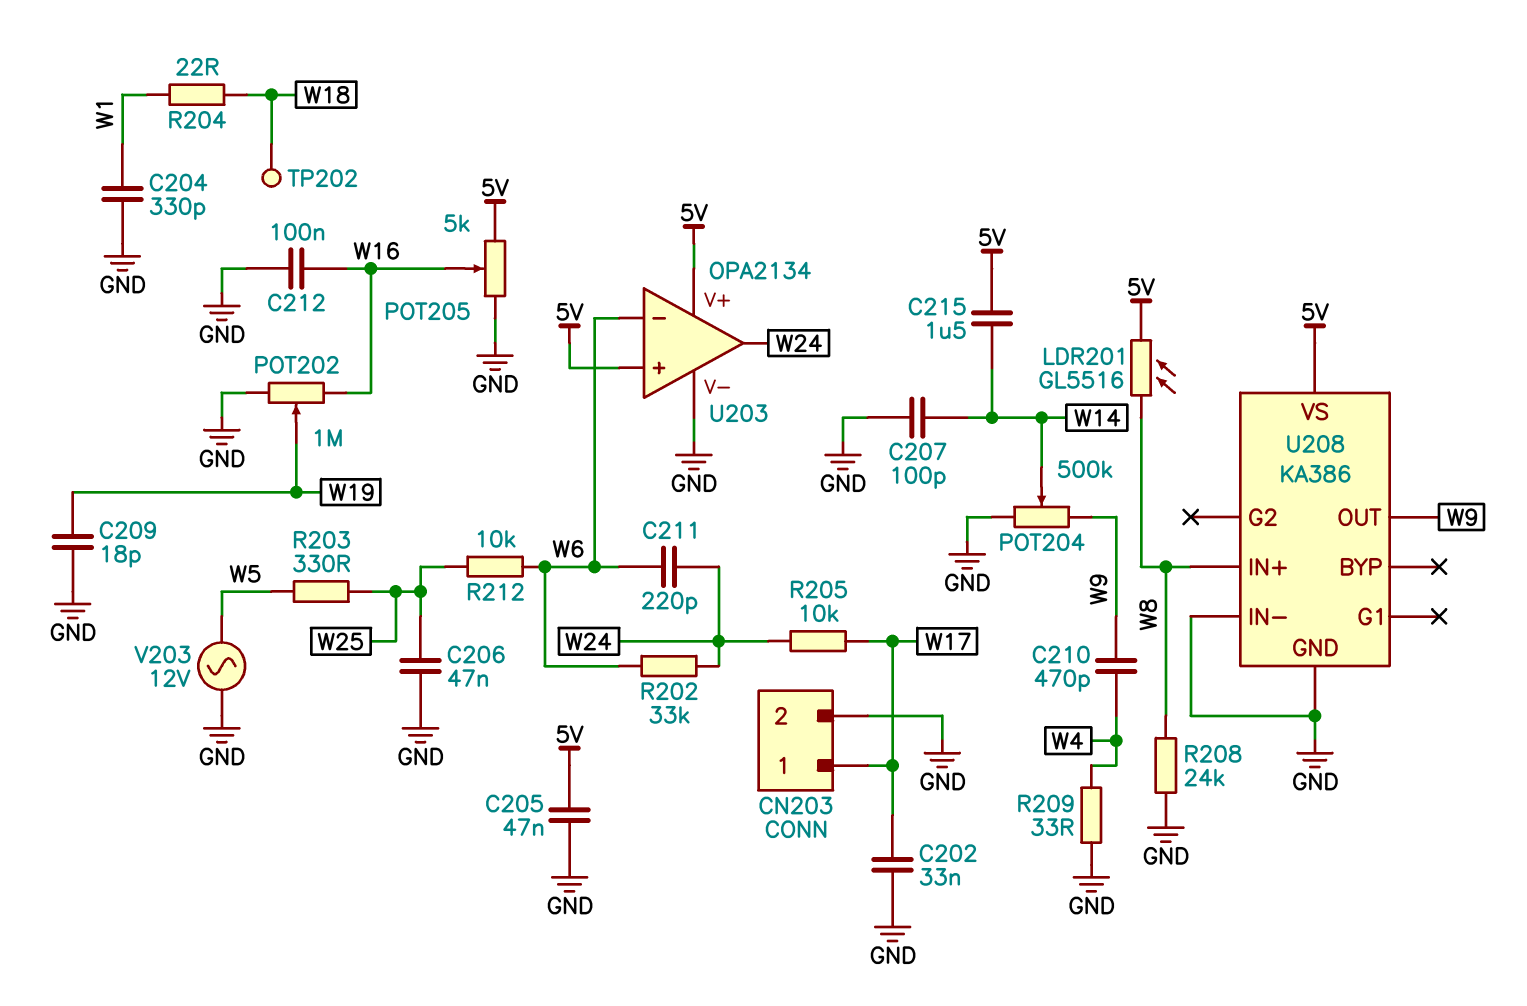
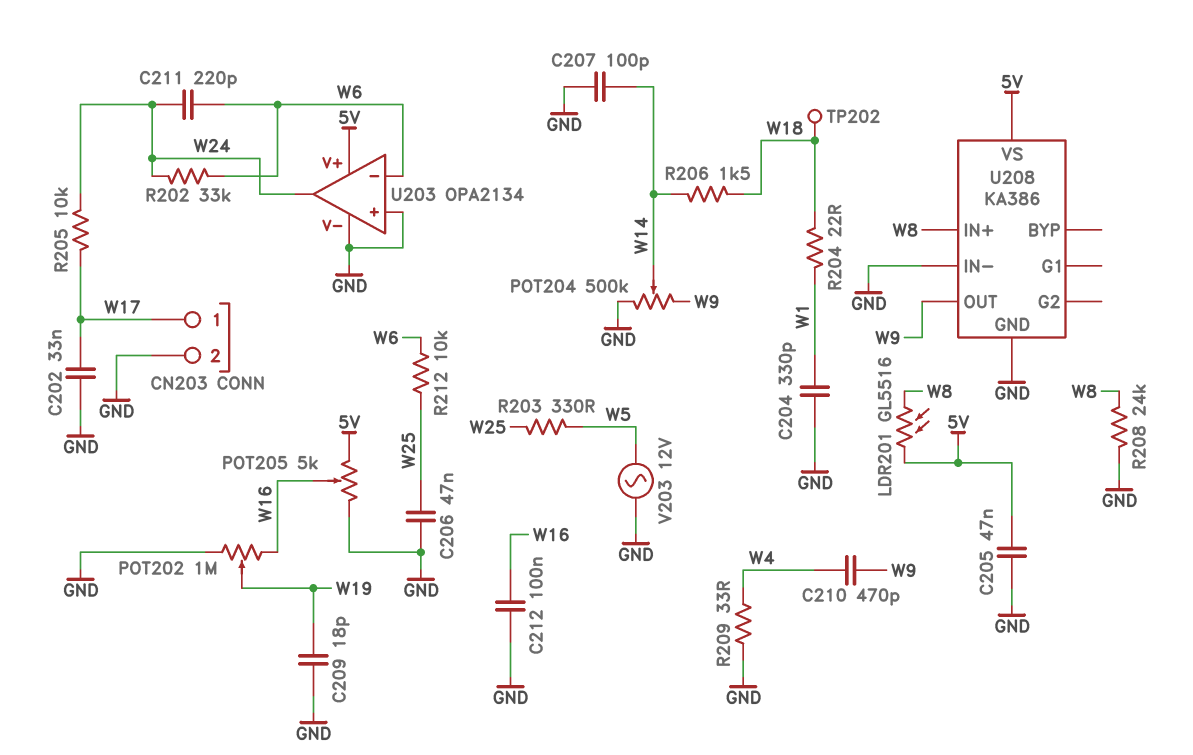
C215: 1.5uF (5V, W14) -> none
R206: none -> 1.5k (W14, W18)
U203 pin in+: 5V -> GND

